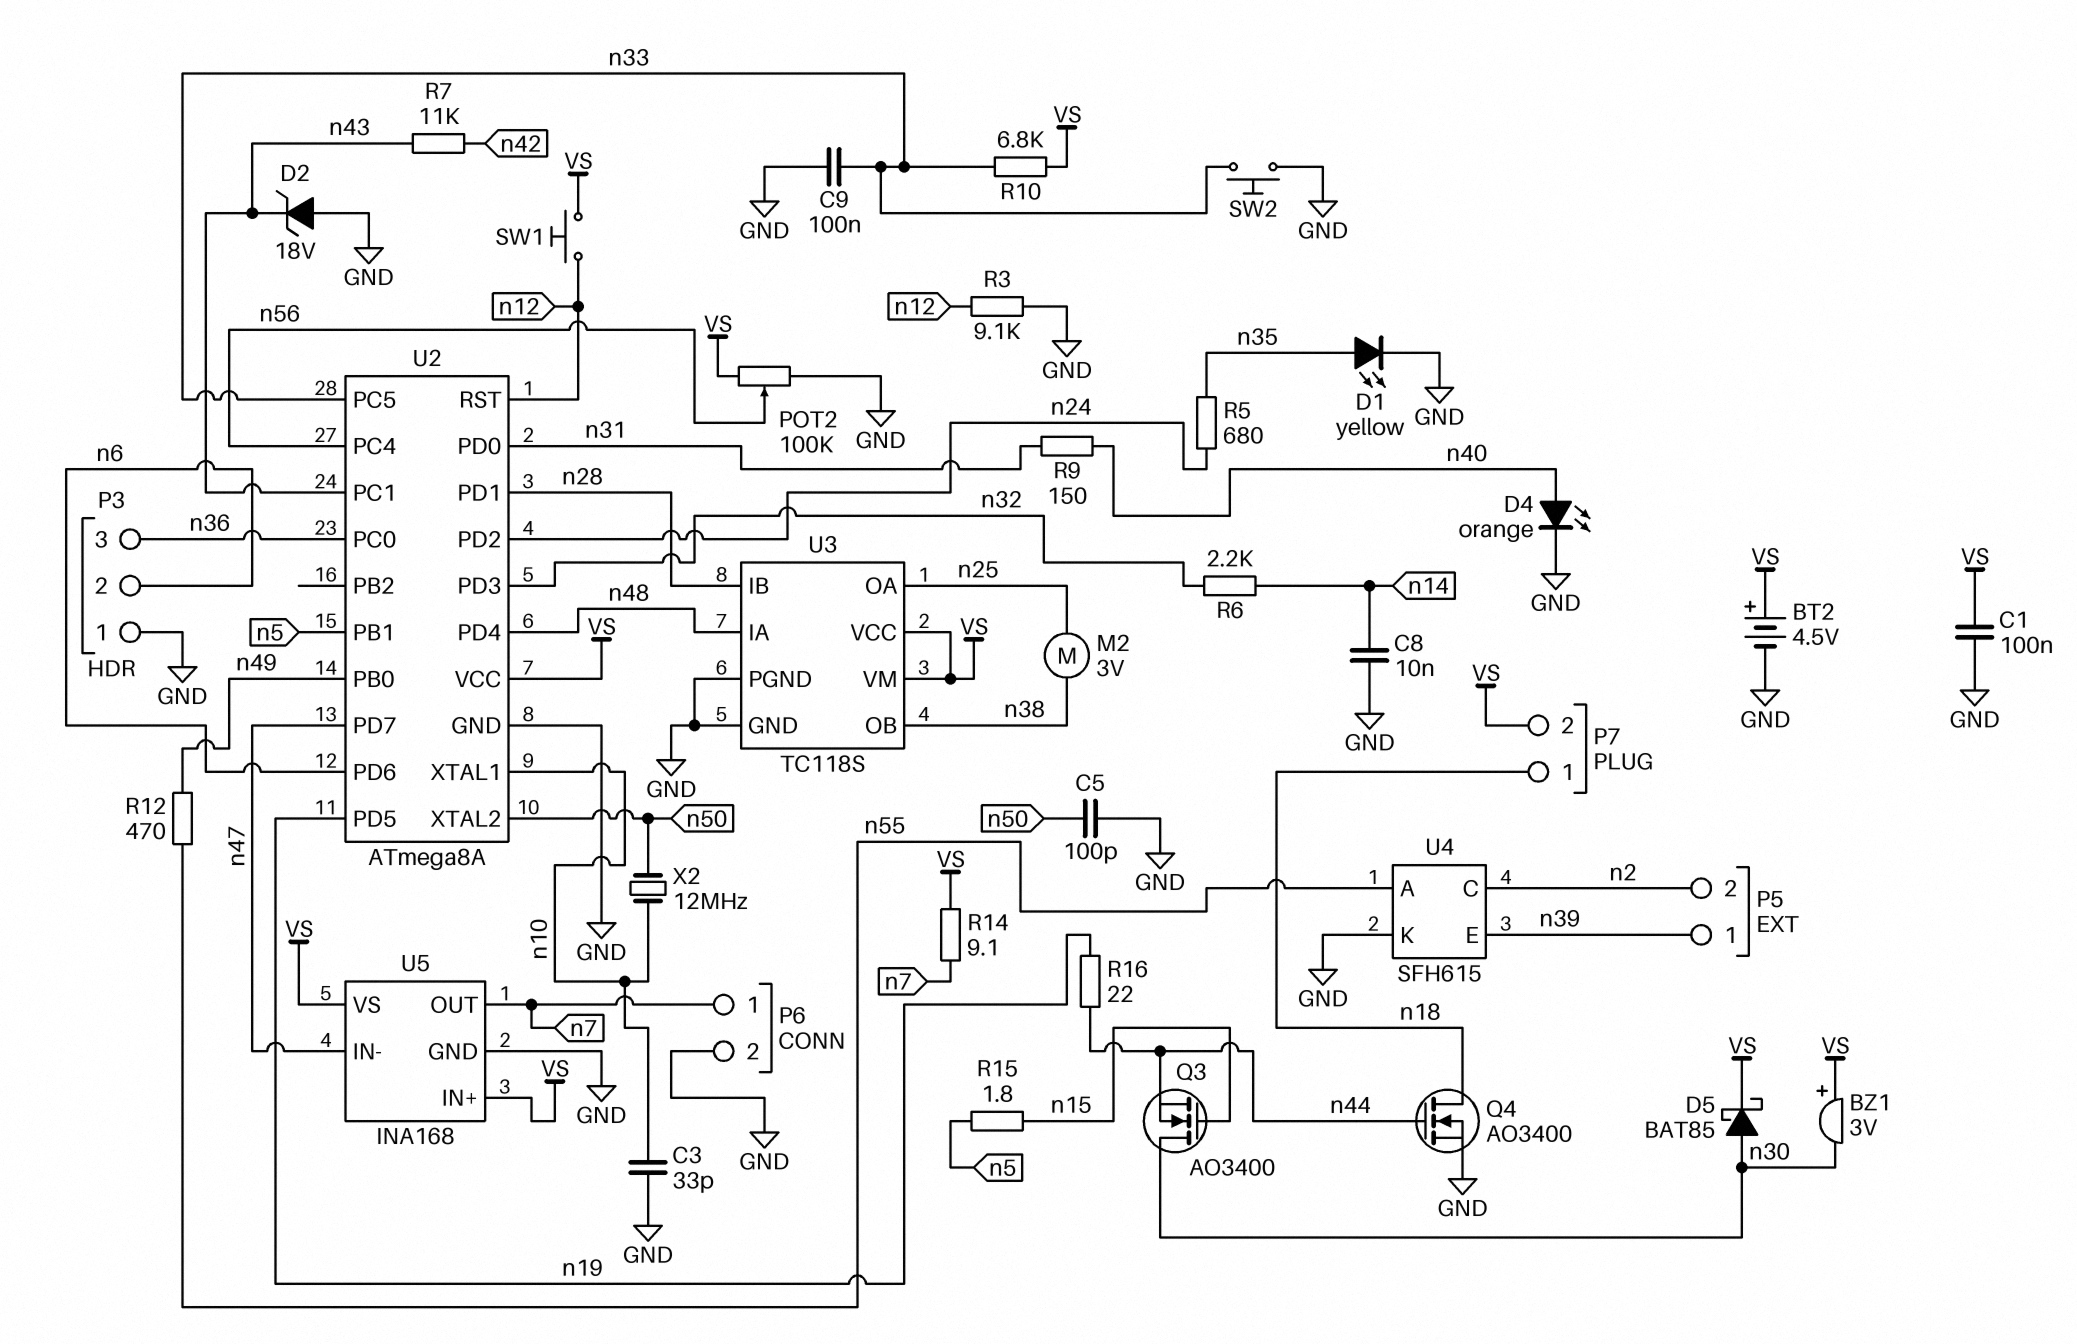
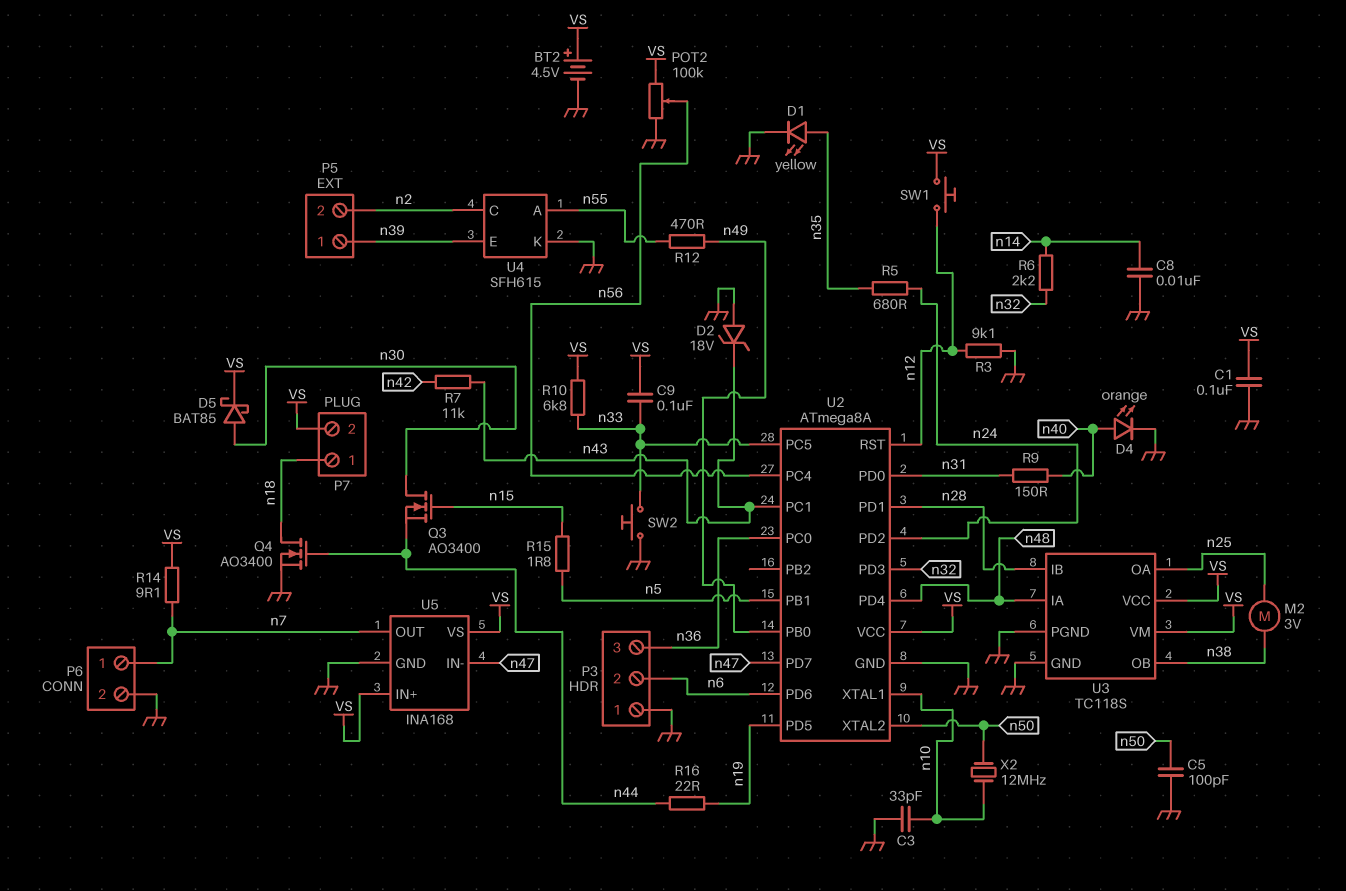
BZ1: buzzer 3V (plus VS, minus n30) -> none
C9: 100nF (GND, n33) -> 100nF (VS, n33)

